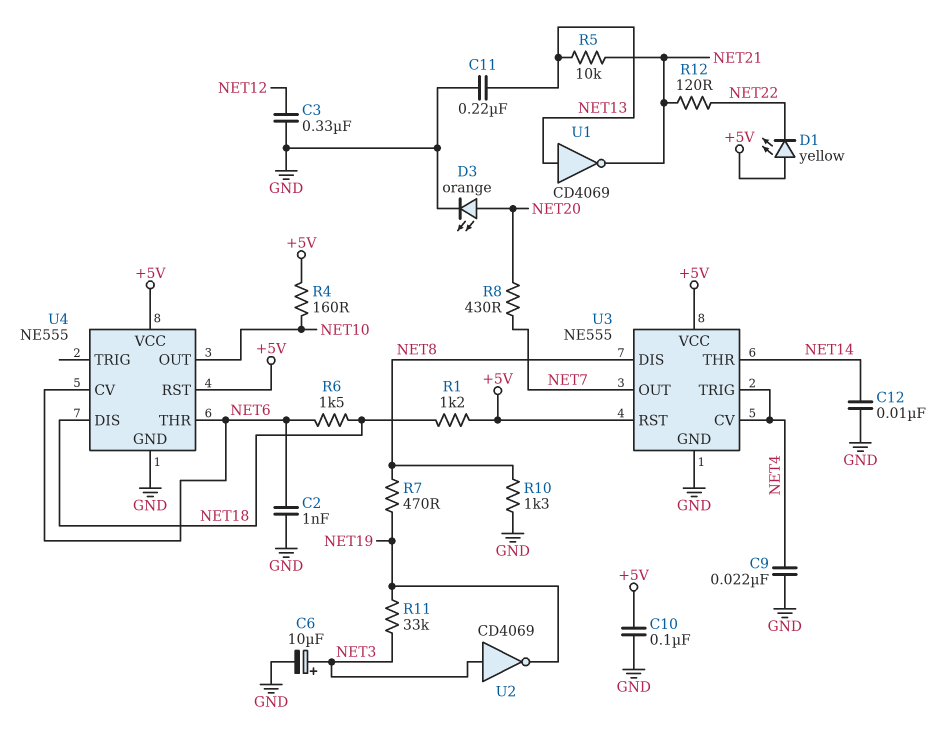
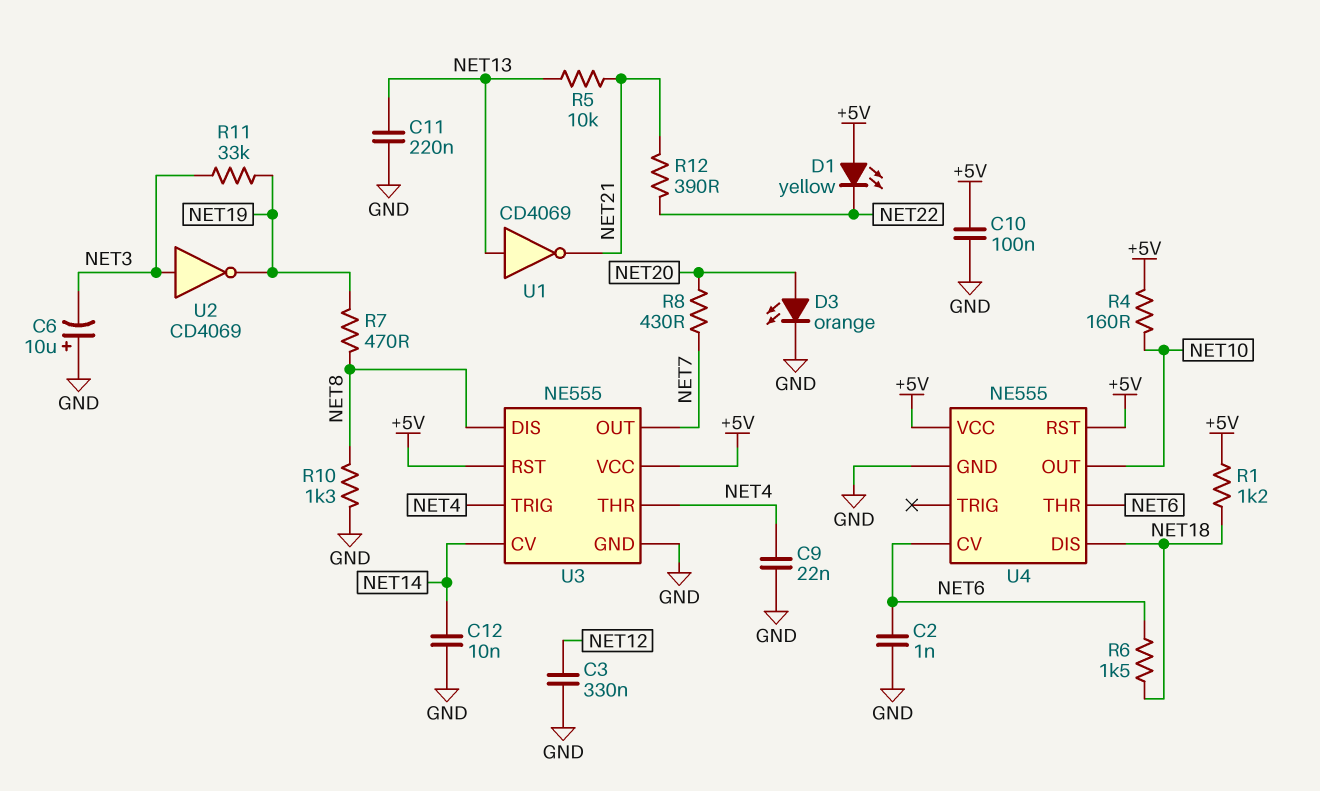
C6: 10uF (plus NET3, minus GND) -> 10uF (plus GND, minus NET3)
R12: 120 (NET21, NET22) -> 390 (NET21, NET22)
U3 pin CV: NET4 -> NET14
U3 pin THR: NET14 -> NET4

